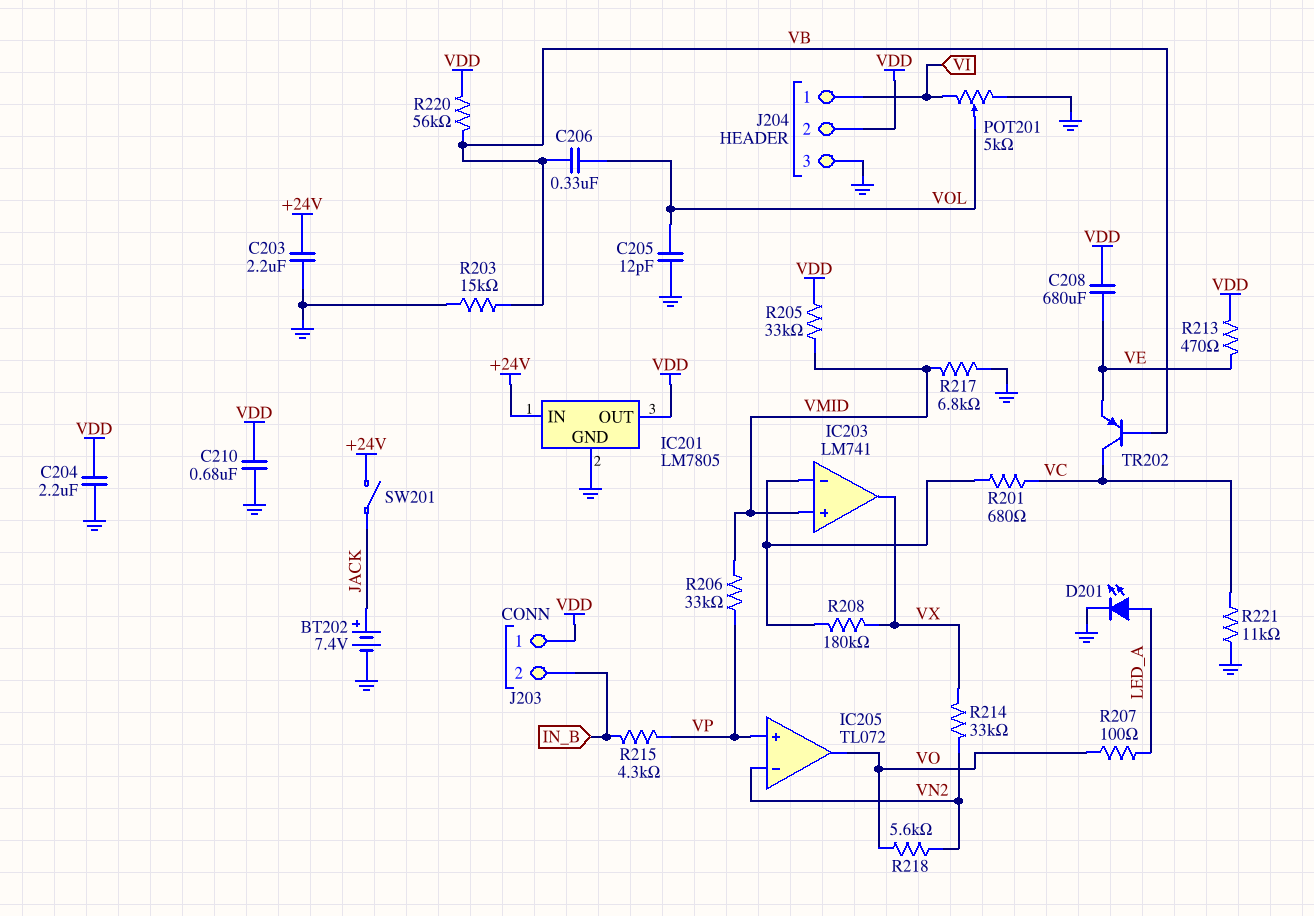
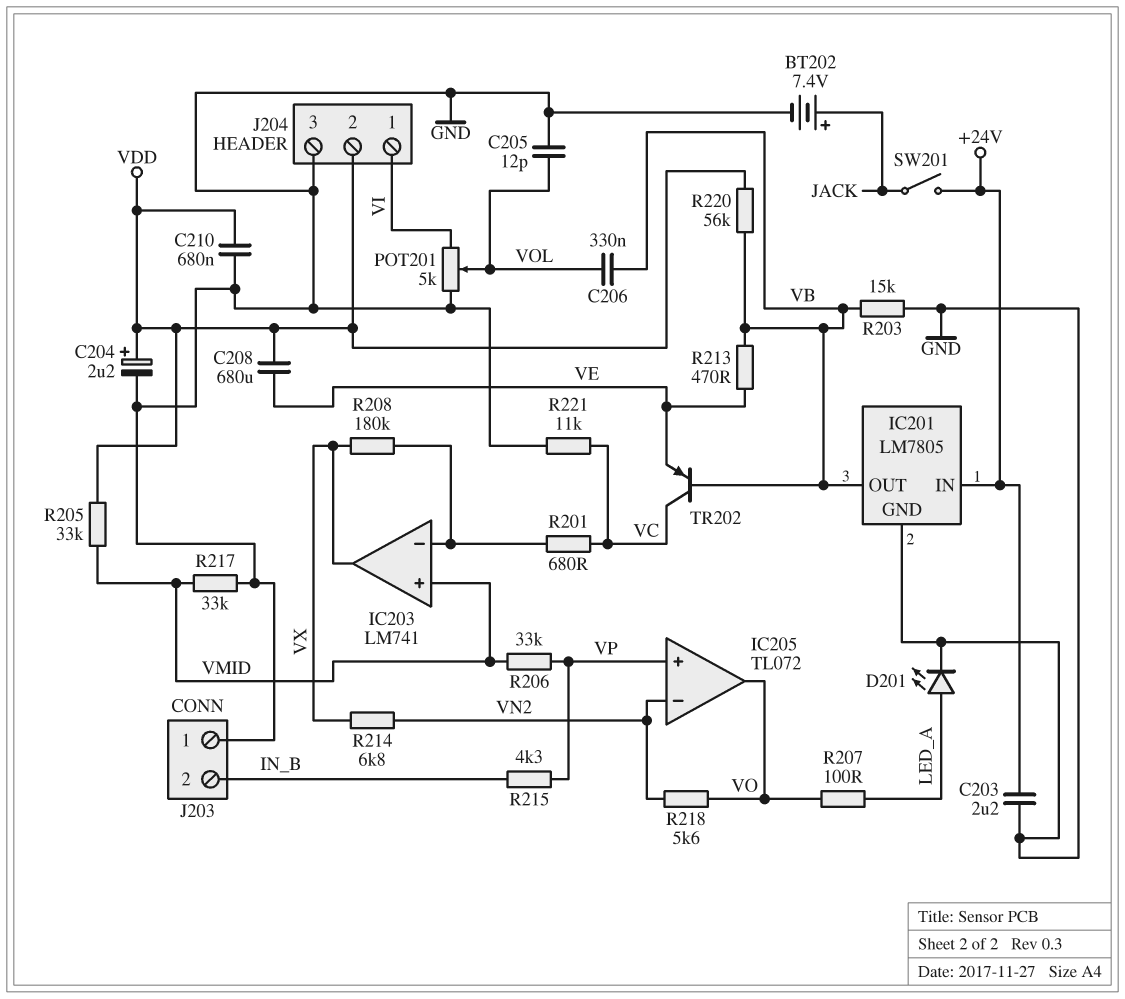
C204: 2.2uF (GND, VDD) -> 2.2uF (plus VDD, minus GND)
IC201 pin OUT: VDD -> VB
J203 pin 1: VDD -> GND
R213: 470 (VDD, VE) -> 470 (VB, VE)
R214: 33k (VN2, VX) -> 6.8k (VN2, VX)
R217: 6.8k (GND, VMID) -> 33k (GND, VMID)

